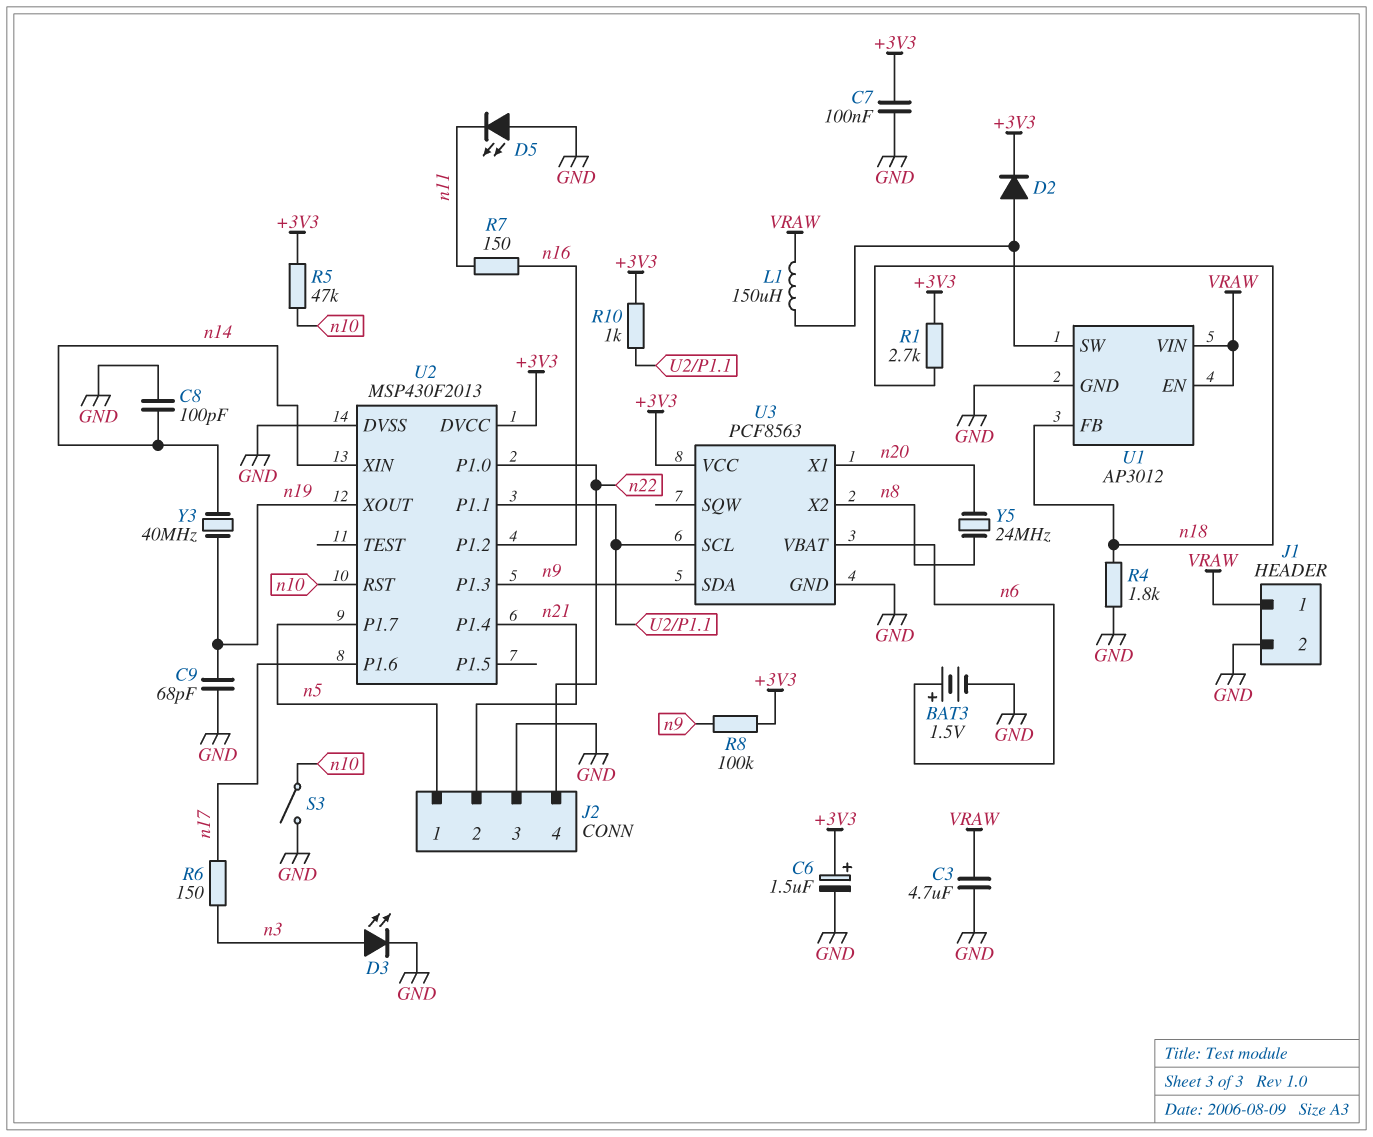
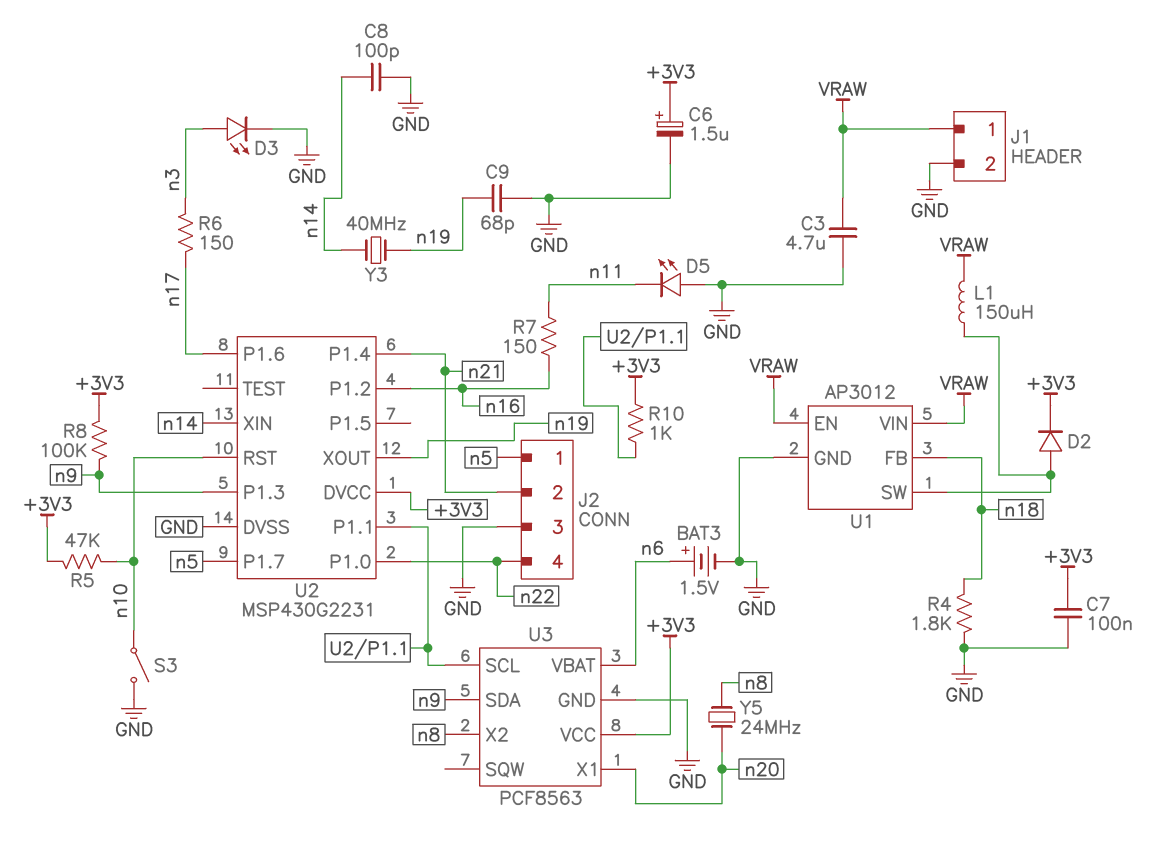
R1: 2.7k (+3V3, n18) -> none
U2: MSP430F2013 -> MSP430G2231

